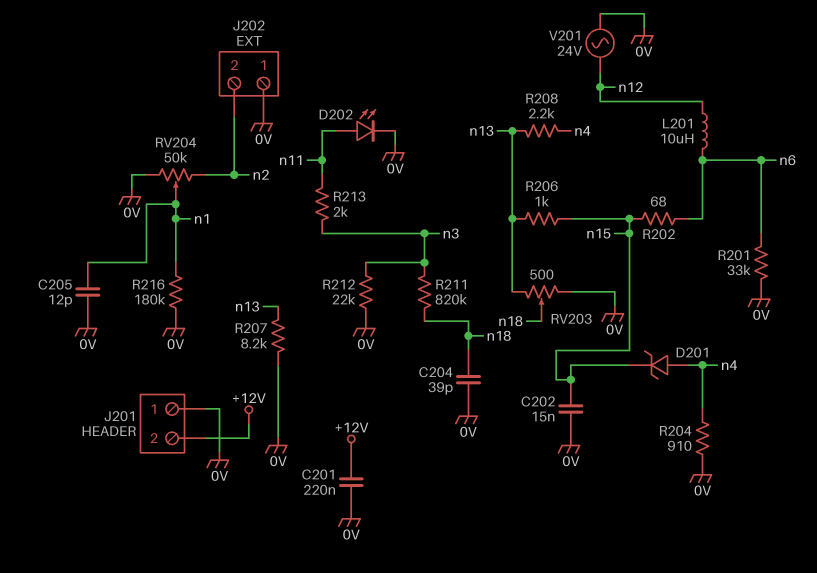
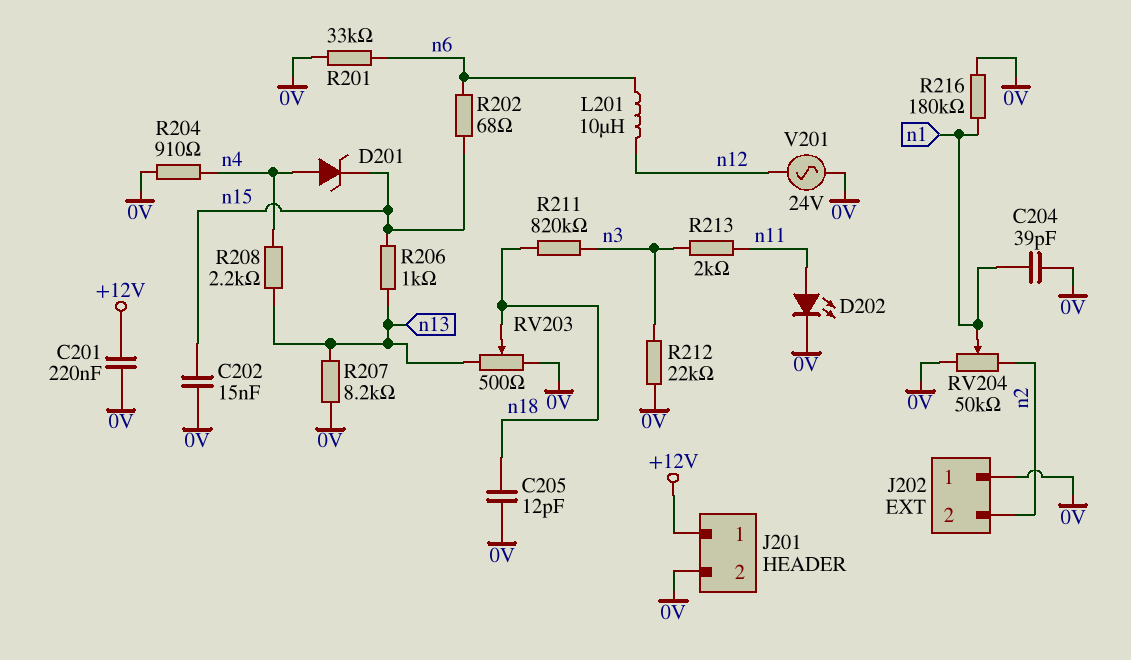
C204: 39pF (0V, n18) -> 39pF (0V, n1)
C205: 12pF (0V, n1) -> 12pF (0V, n18)
J201 pin 1: 0V -> +12V
J201 pin 2: +12V -> 0V

